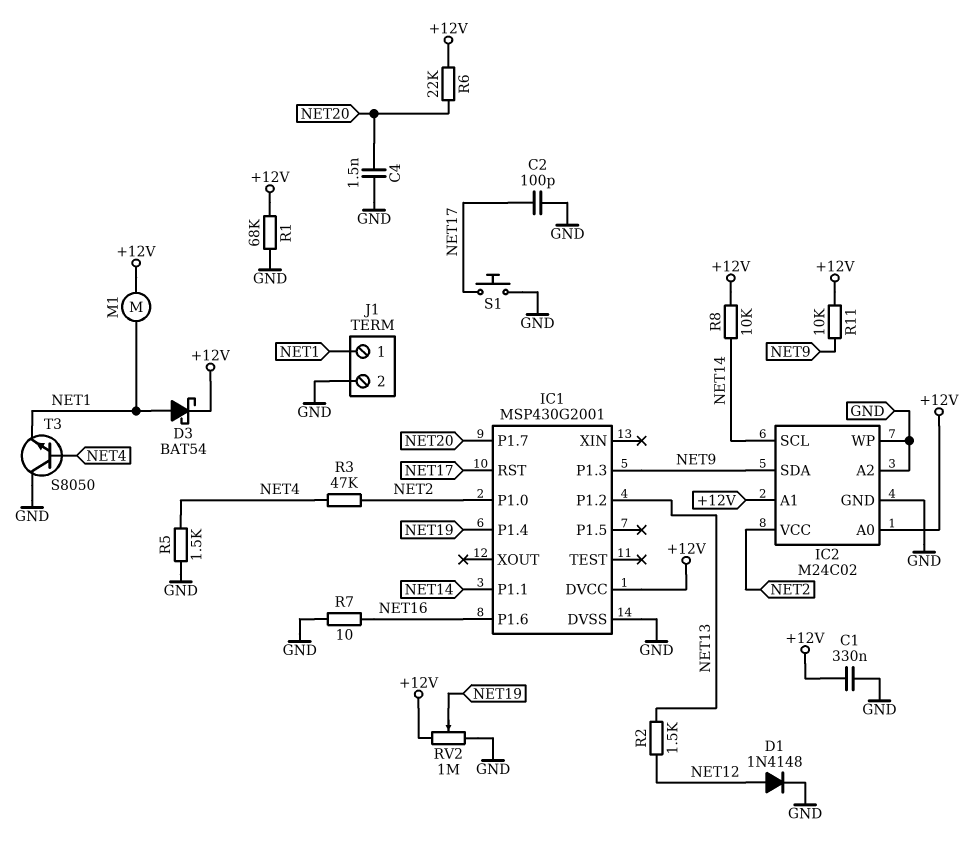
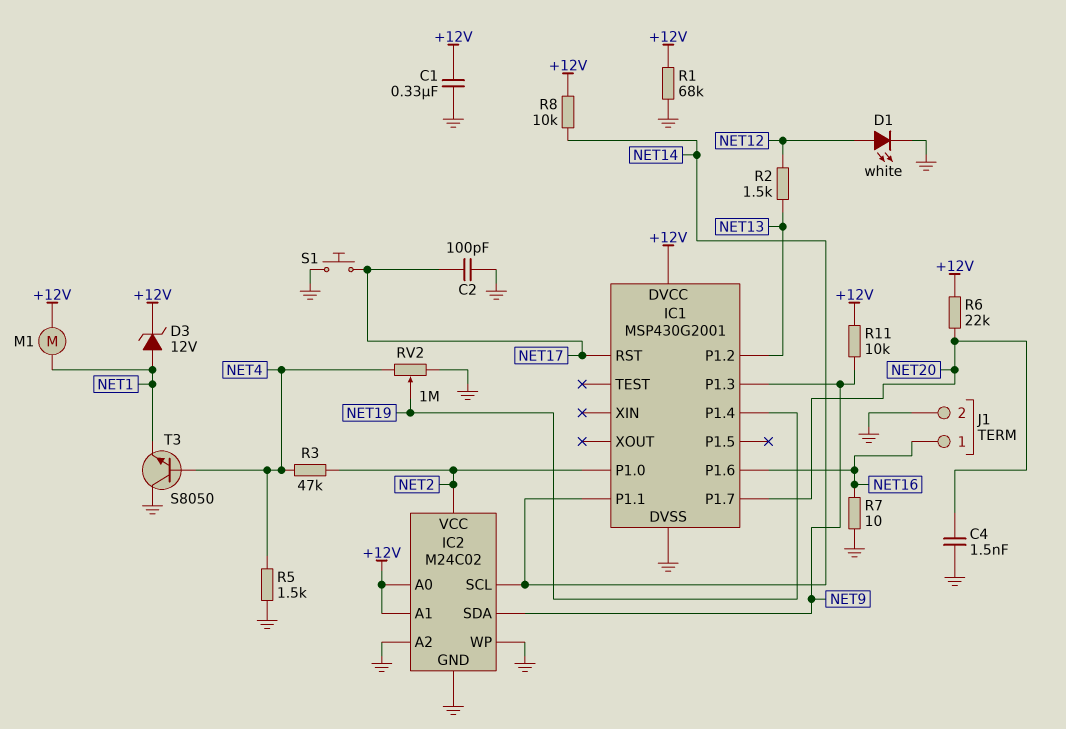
D1: diode 1N4148 (A NET12, K GND) -> LED white (A NET12, K GND)
D3: schottky BAT54 (A NET1, K +12V) -> zener 12V (A NET1, K +12V)
J1 pin 1: NET1 -> NET16
RV2: 1M (+12V, GND, wiper NET19) -> 1M (GND, NET4, wiper NET19)

